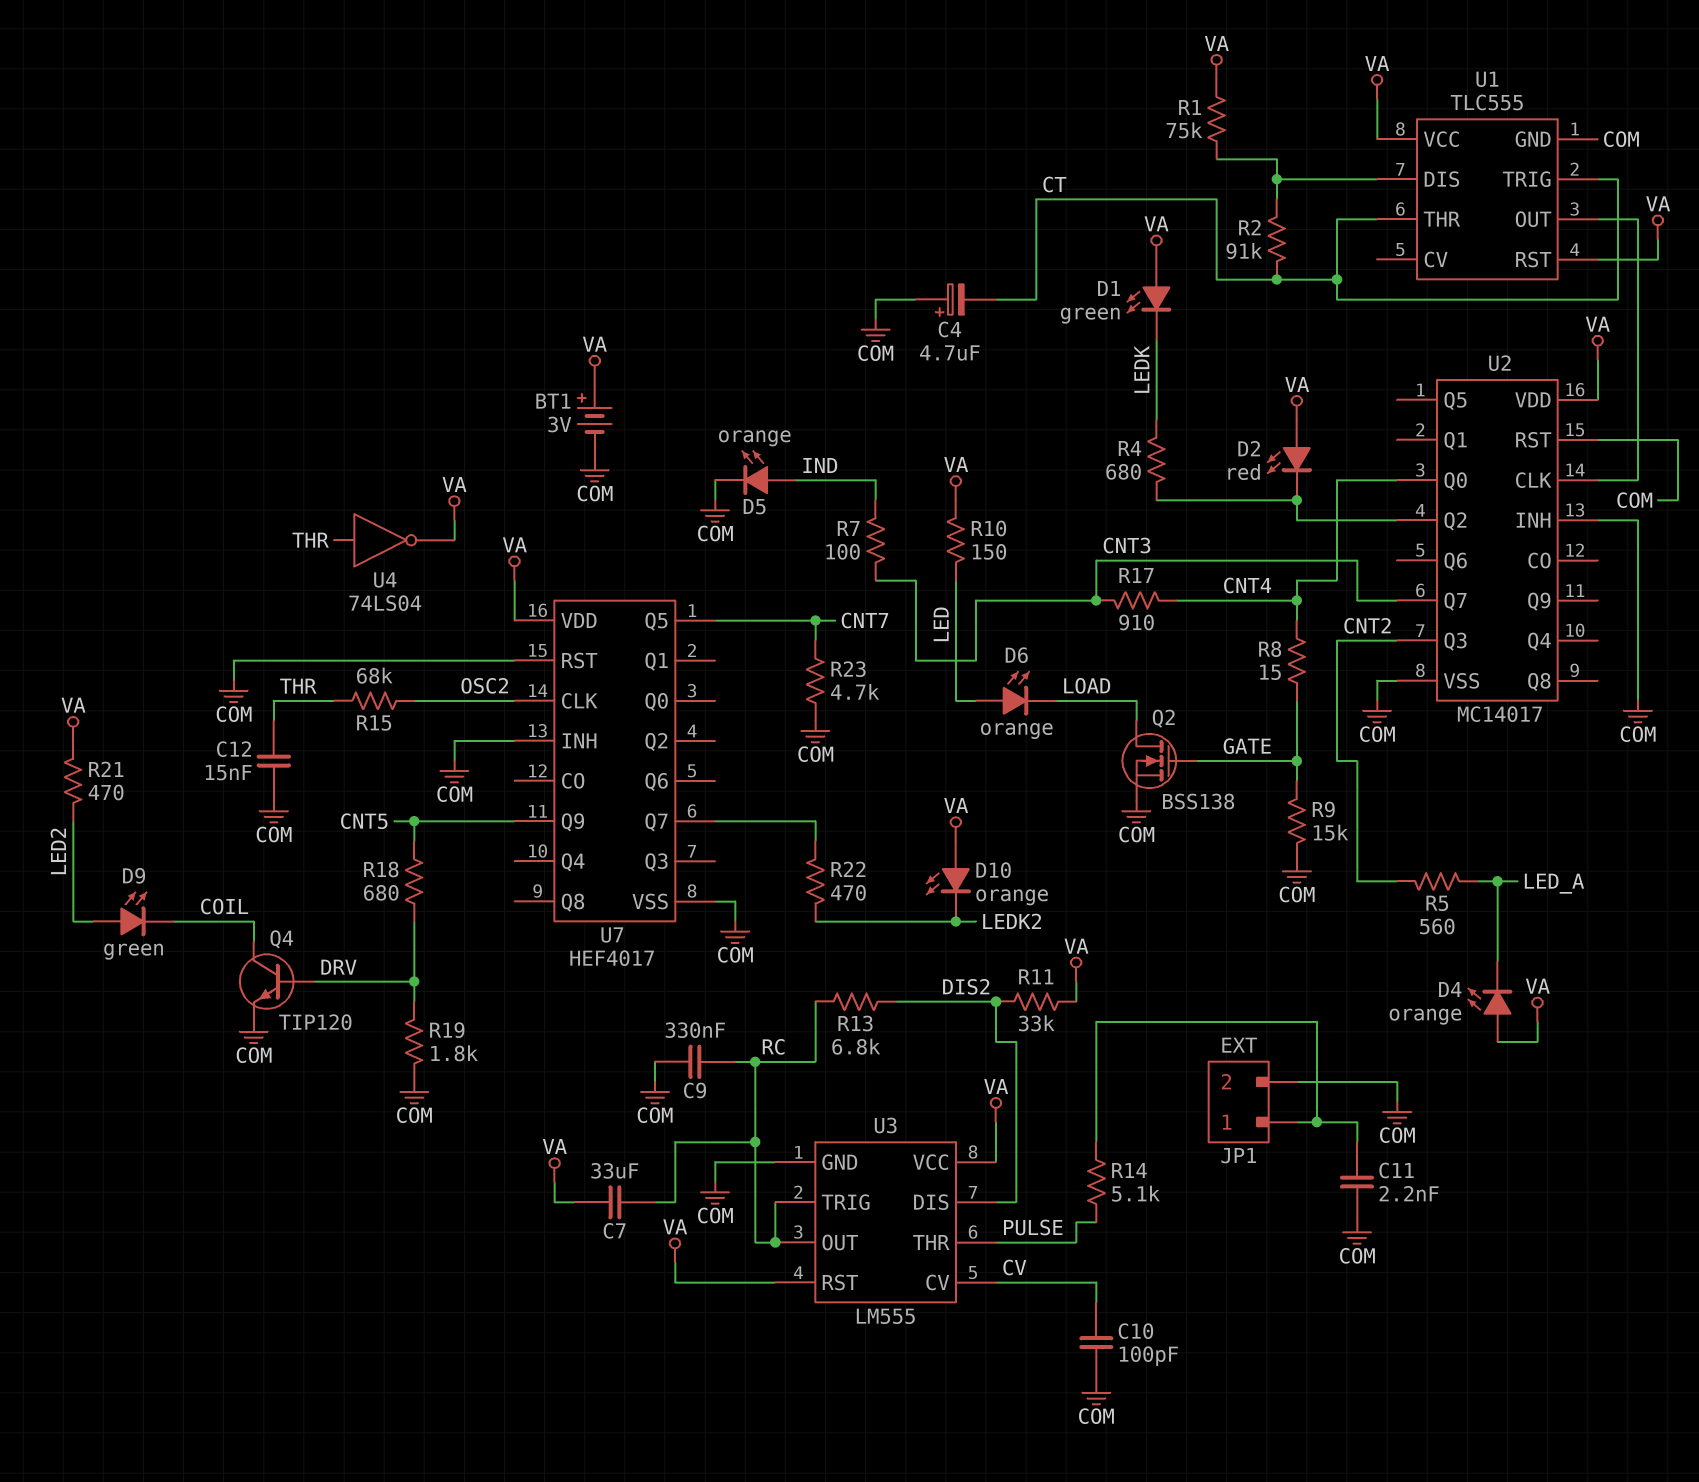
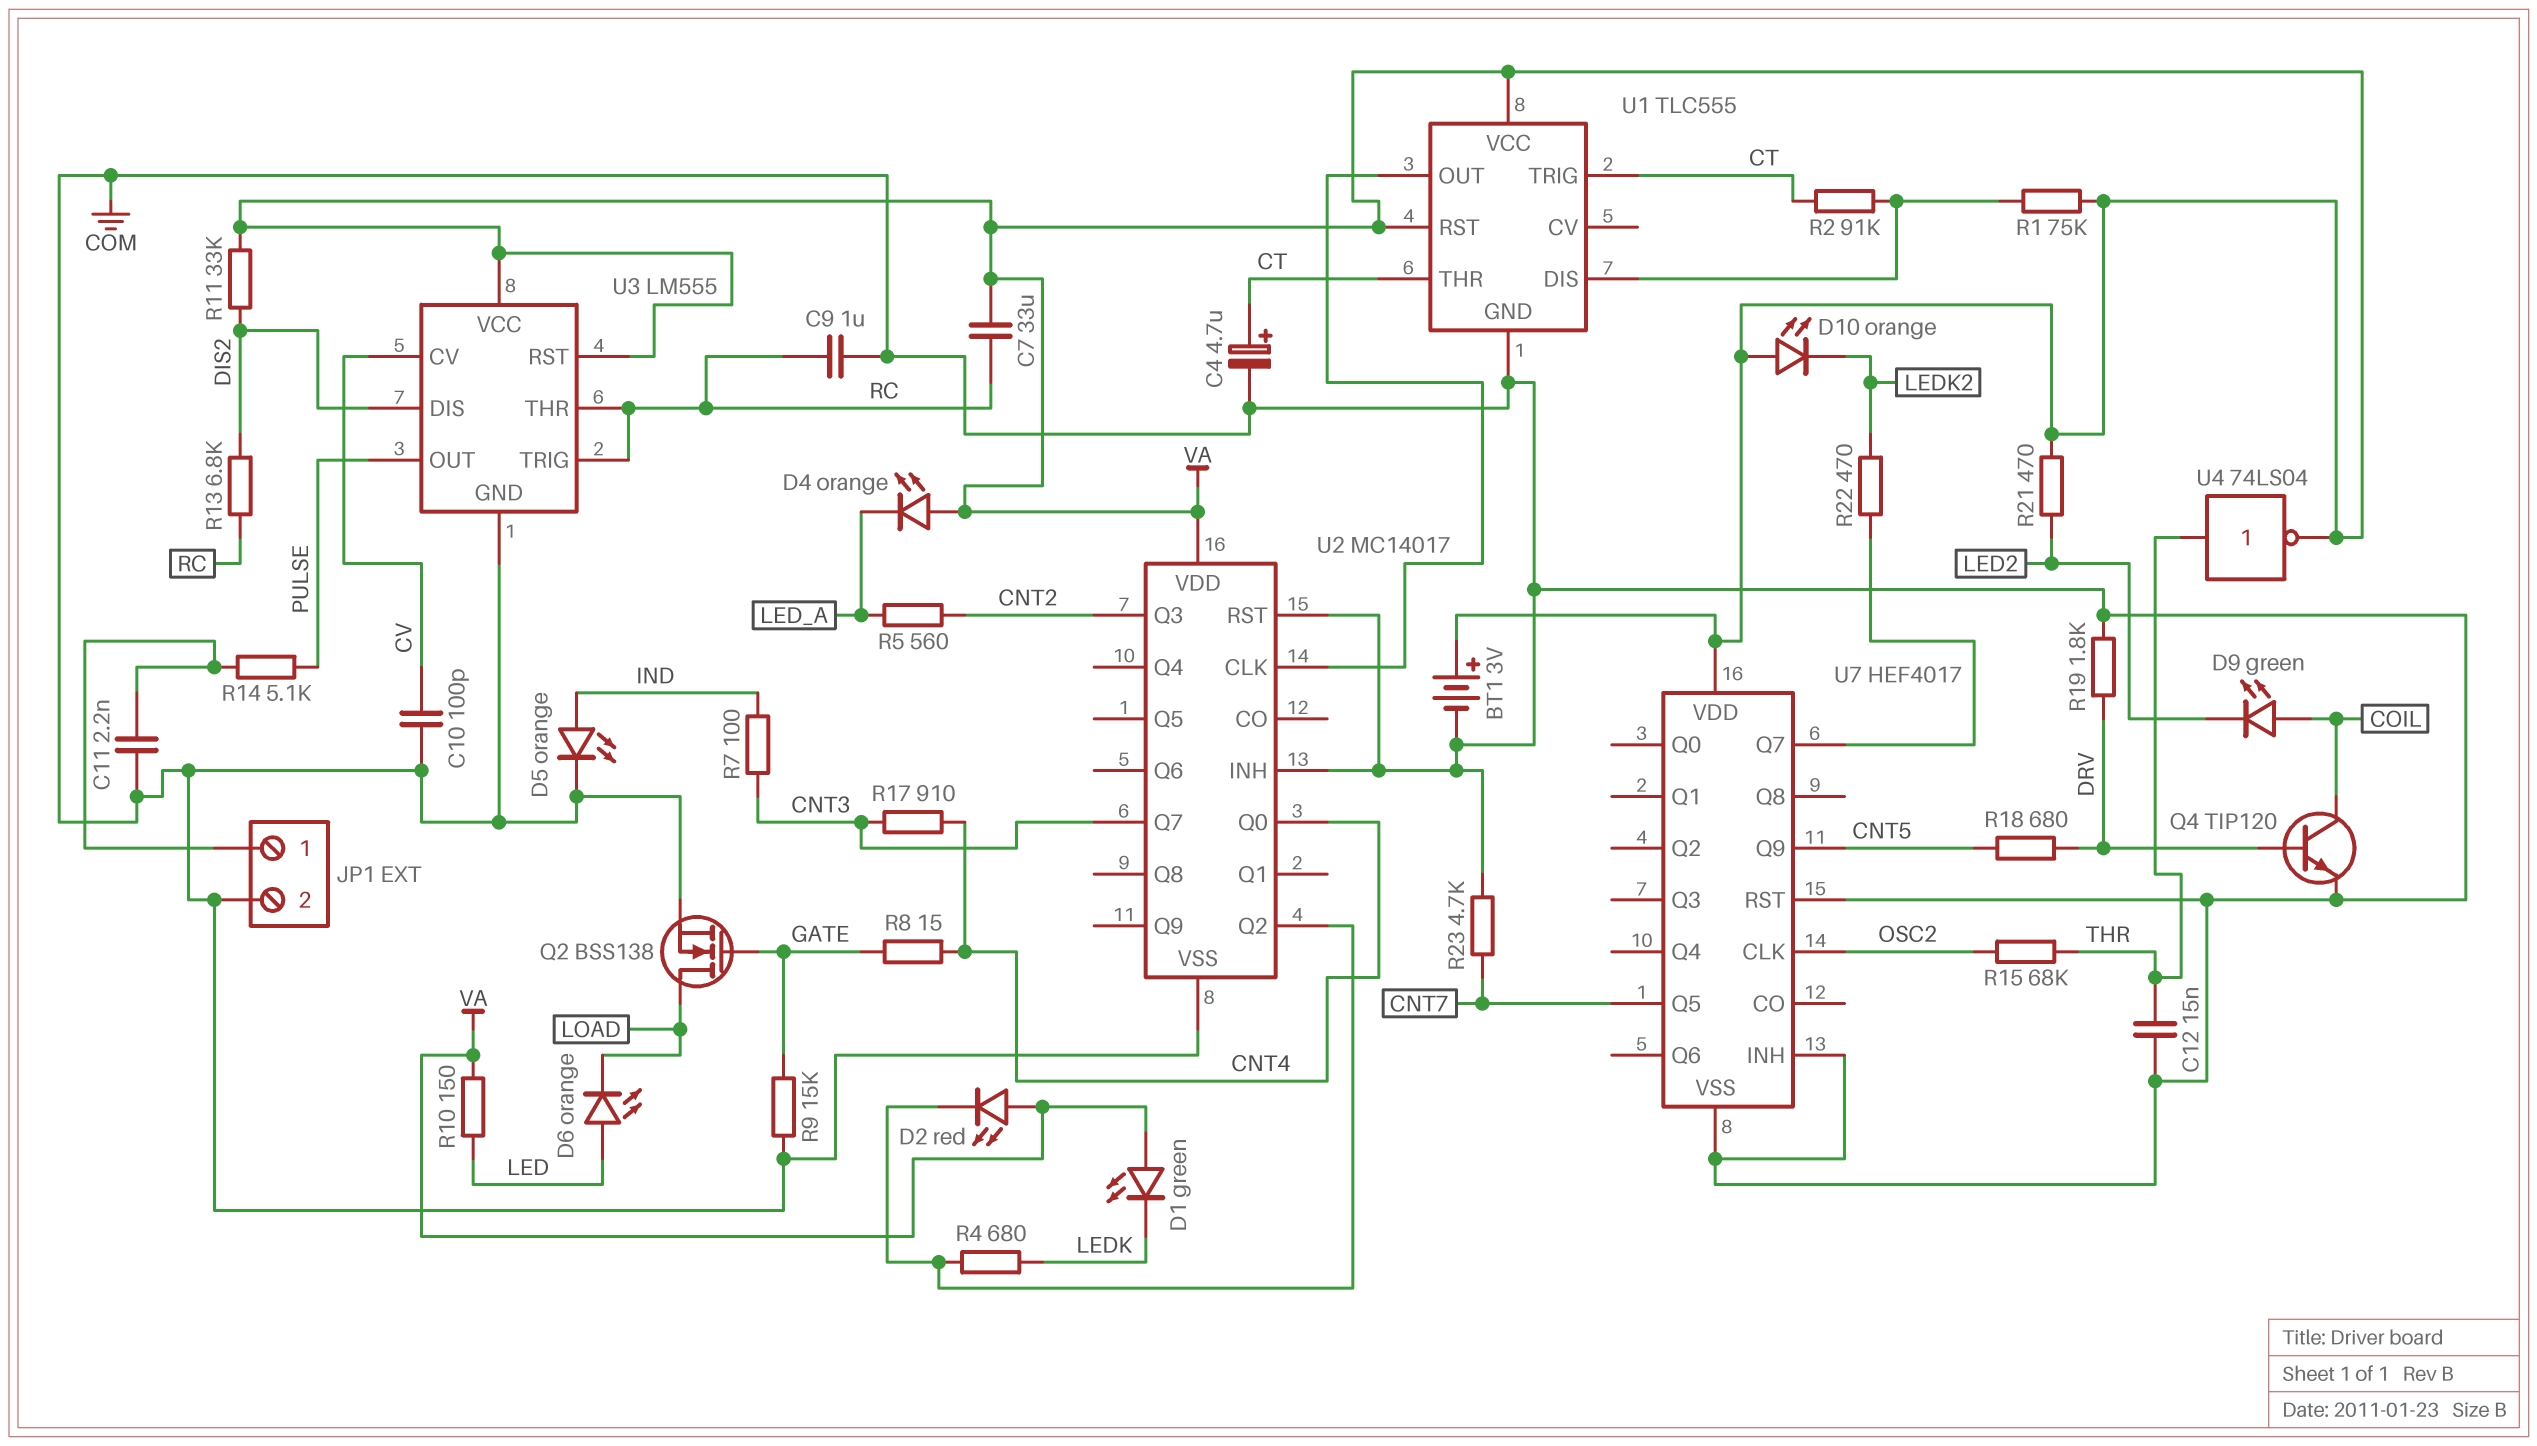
C4: 4.7uF (plus COM, minus CT) -> 4.7uF (plus CT, minus COM)
C9: 330nF (COM, RC) -> 1uF (COM, RC)
D9: LED green (A LED2, K COIL) -> LED green (A COIL, K LED2)
U3 pin OUT: RC -> PULSE
U3 pin THR: PULSE -> RC

